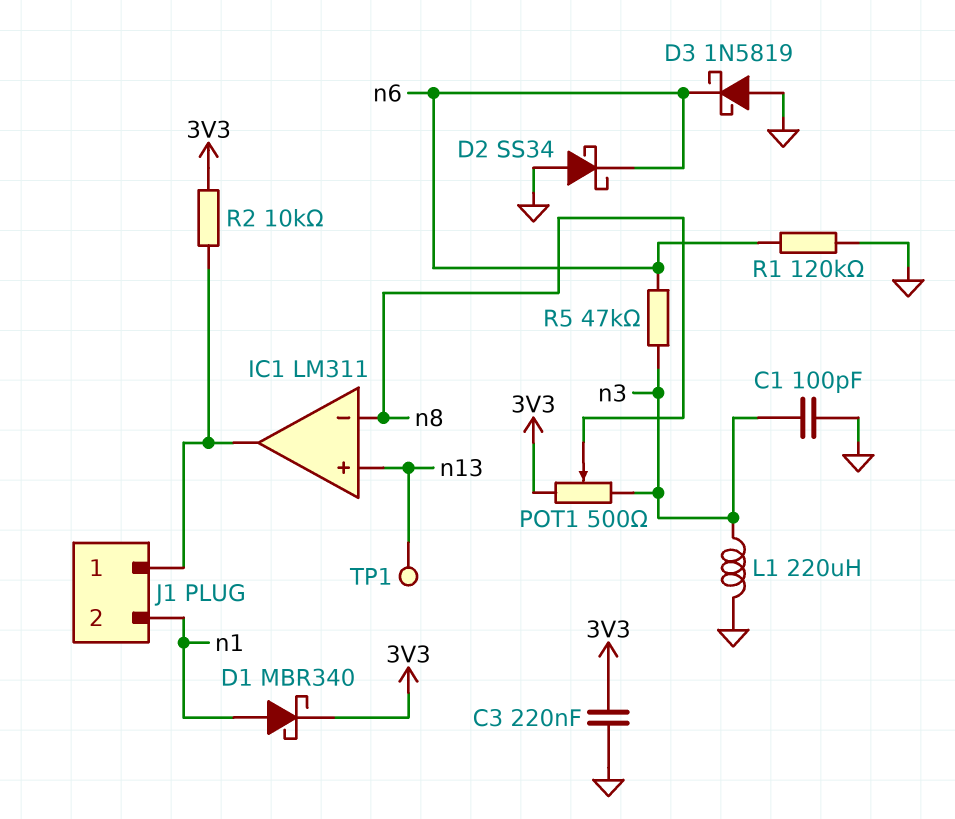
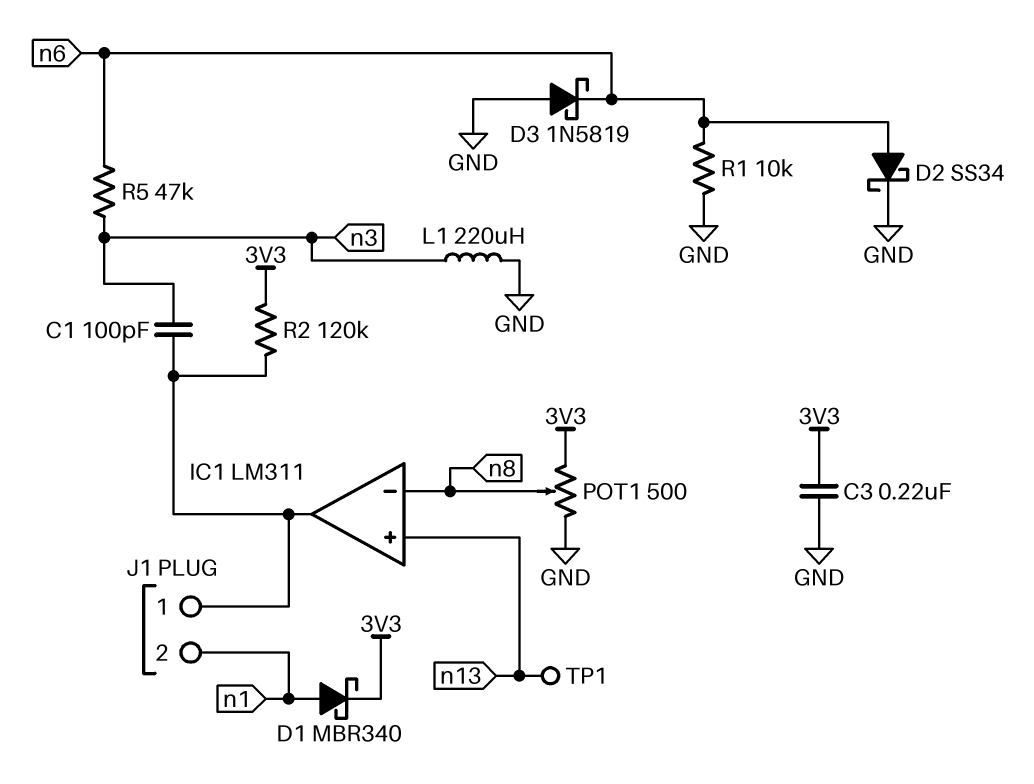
C1: 100pF (GND, n3) -> 100pF (IC1/out, n3)
D2: schottky SS34 (A GND, K n6) -> schottky SS34 (A n6, K GND)
POT1: 500 (3V3, n3, wiper n8) -> 500 (3V3, GND, wiper n8)
R1: 120k (GND, n6) -> 10k (GND, n6)
R2: 10k (3V3, IC1/out) -> 120k (3V3, IC1/out)

